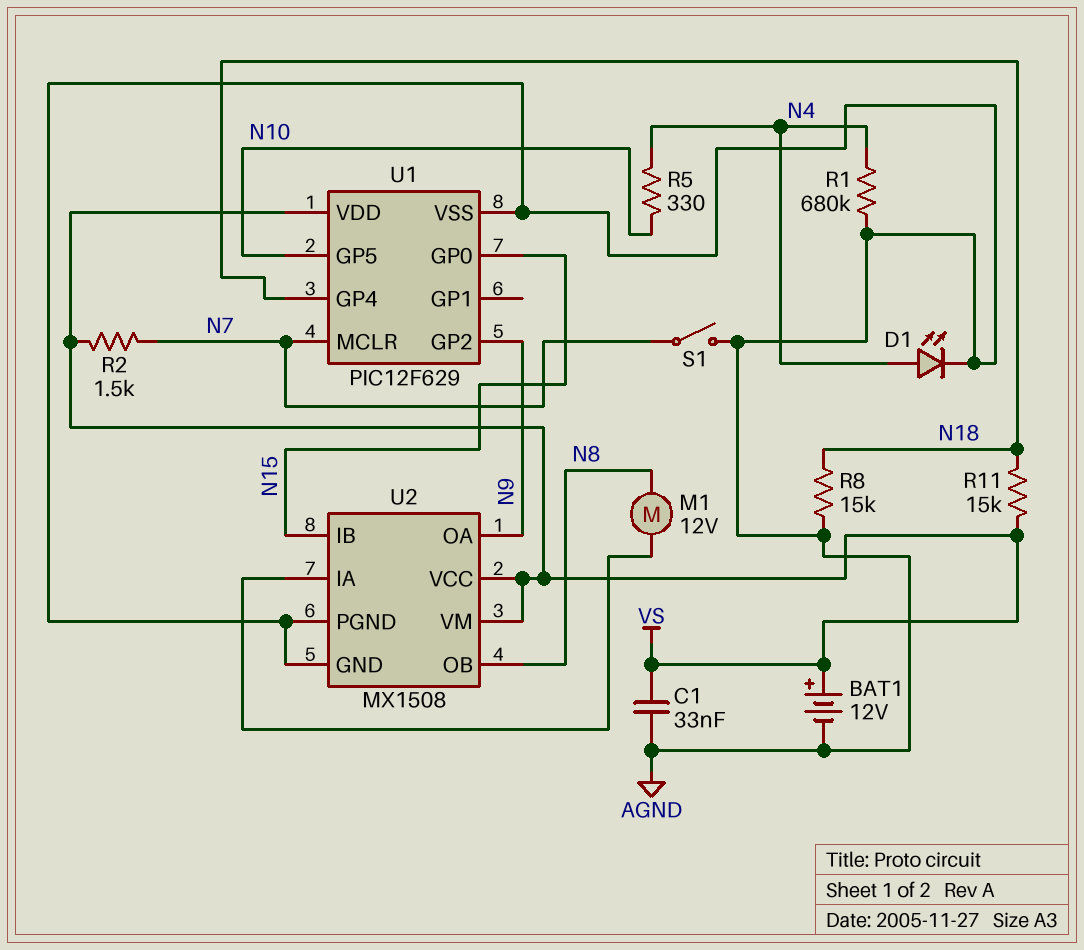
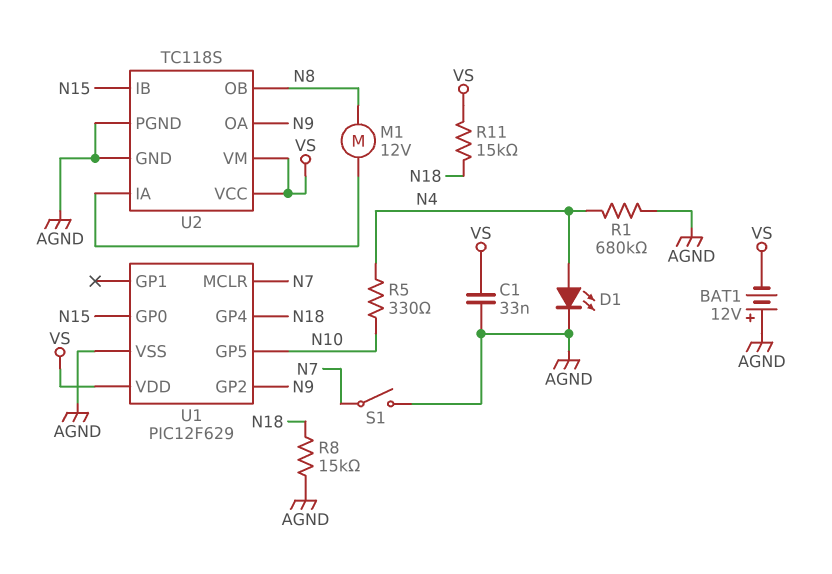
BAT1: 12V (plus VS, minus AGND) -> 12V (plus AGND, minus VS)
R2: 1.5k (N7, VS) -> none
U2: MX1508 -> TC118S

